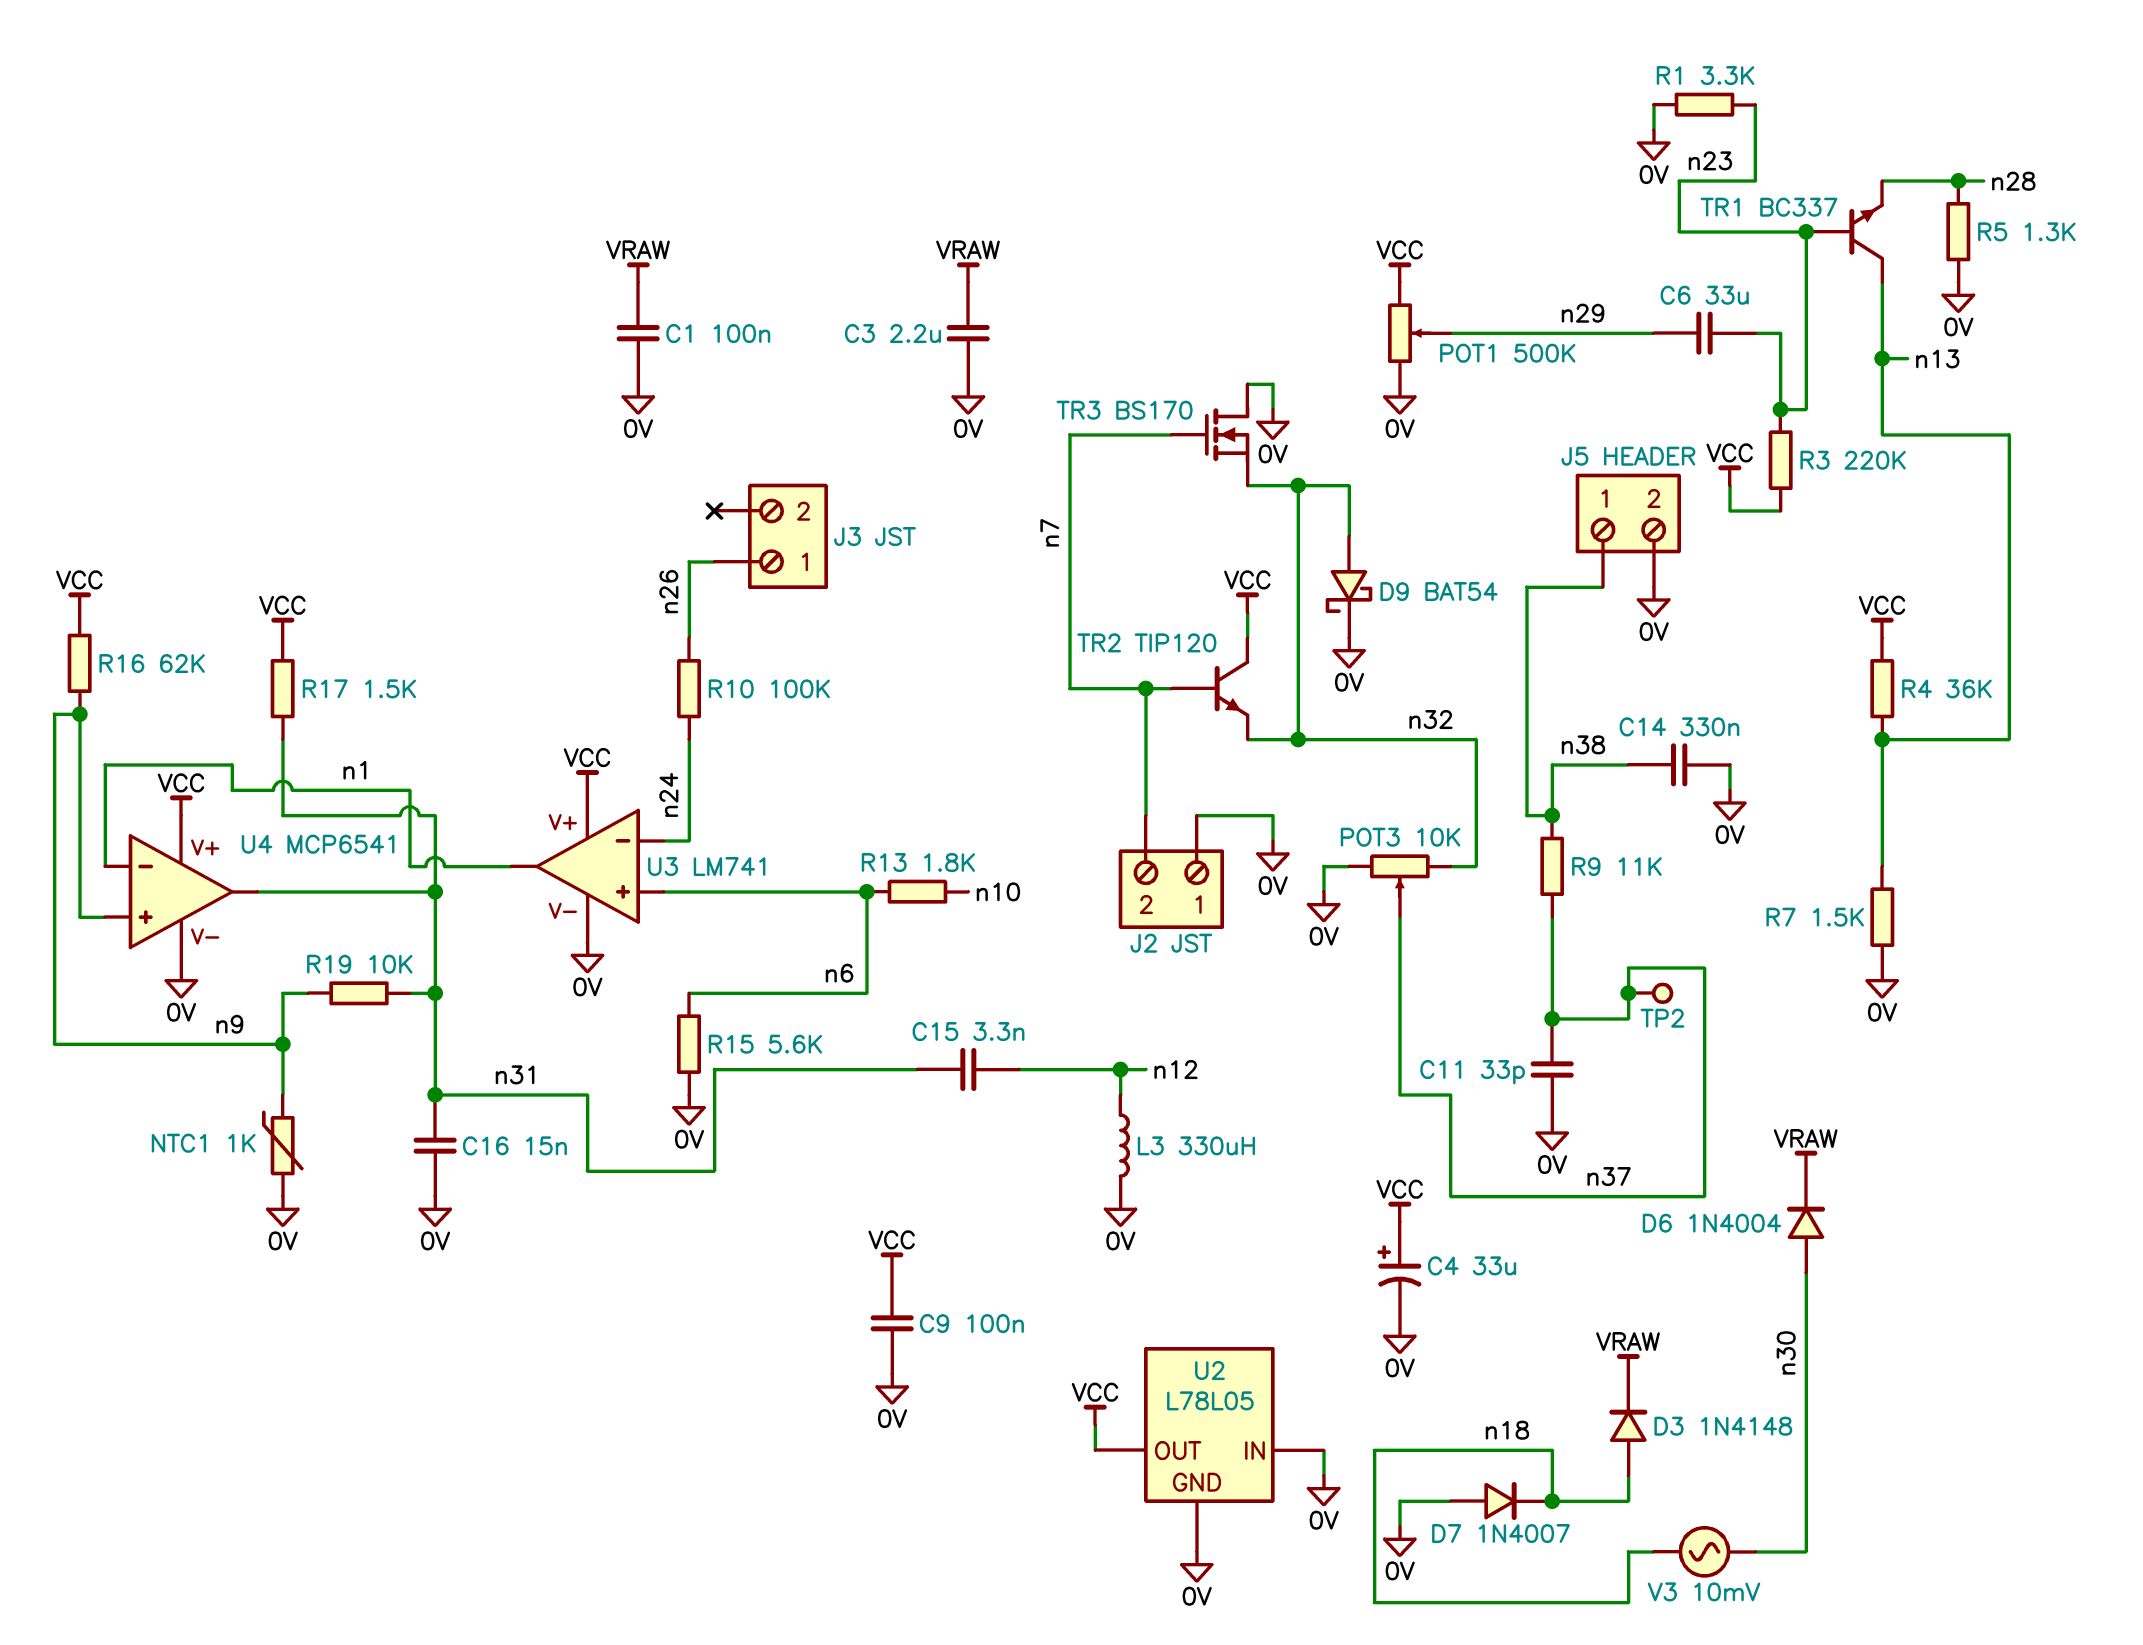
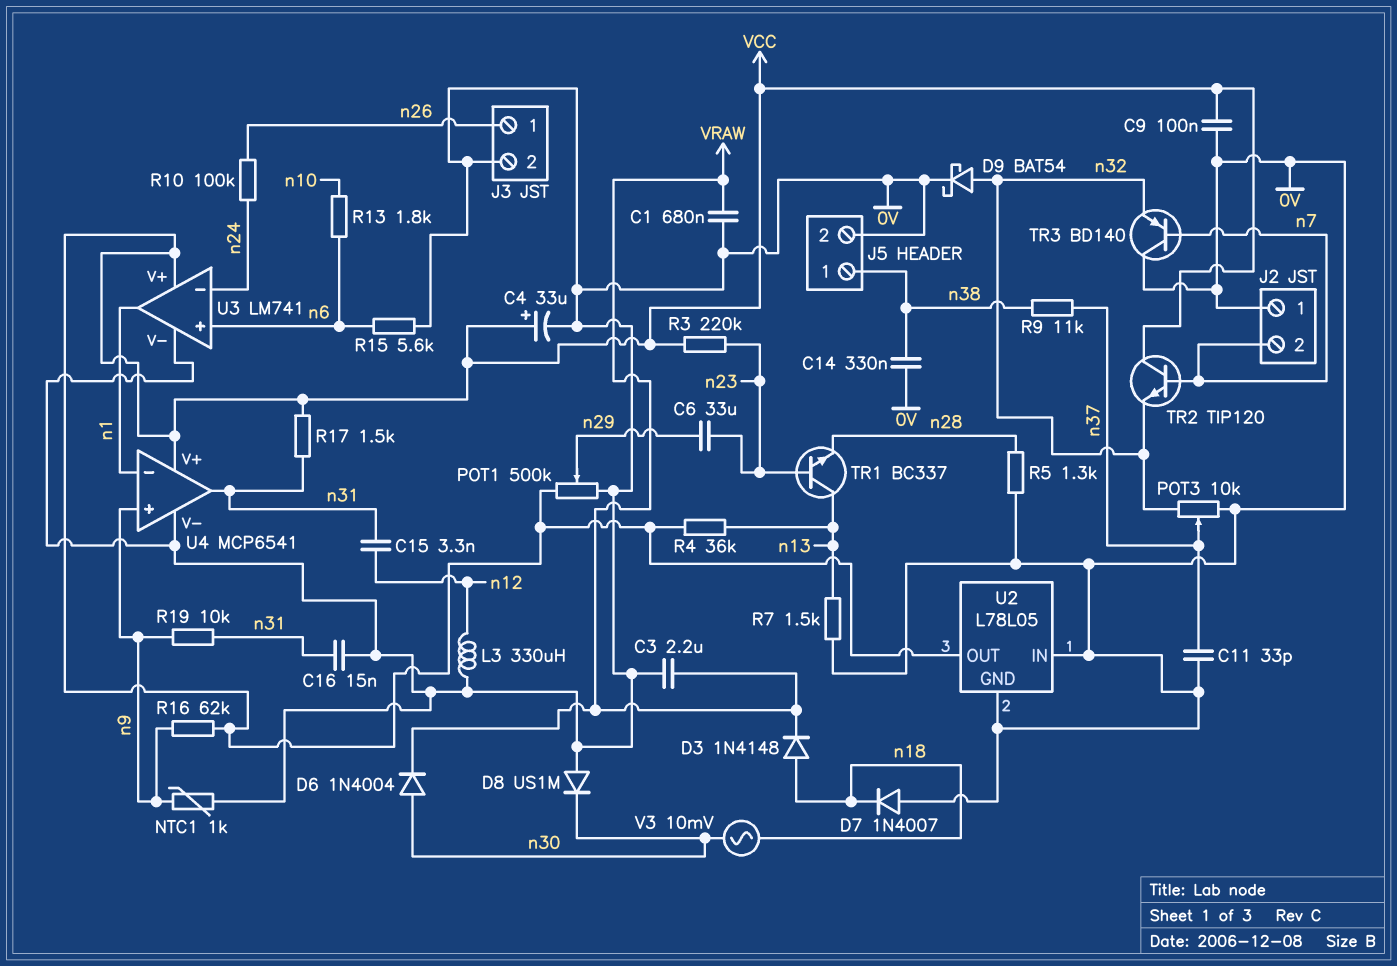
C1: 100nF (0V, VRAW) -> 680nF (0V, VRAW)
D8: none -> diode US1M (A 0V, K n30)
J3 pin 2: none -> 0V
R1: 3.3k (0V, n23) -> none
TP2: test point (n37) -> none
TR3: NMOS BS170 (G n7, D 0V, S n32) -> PNP BD140 (B n7, C 0V, E n32)

